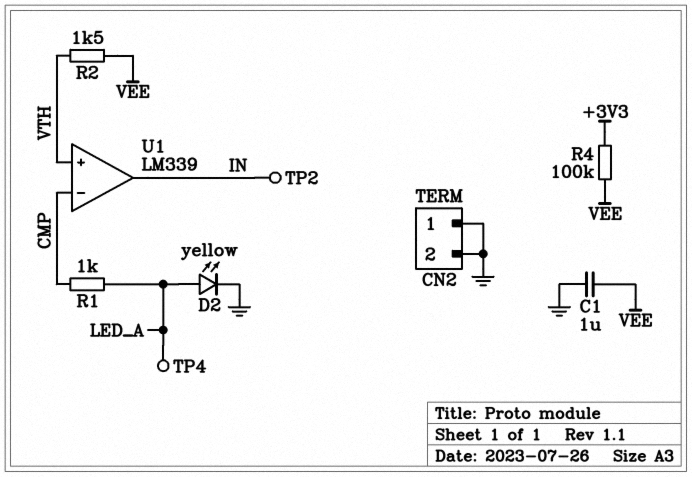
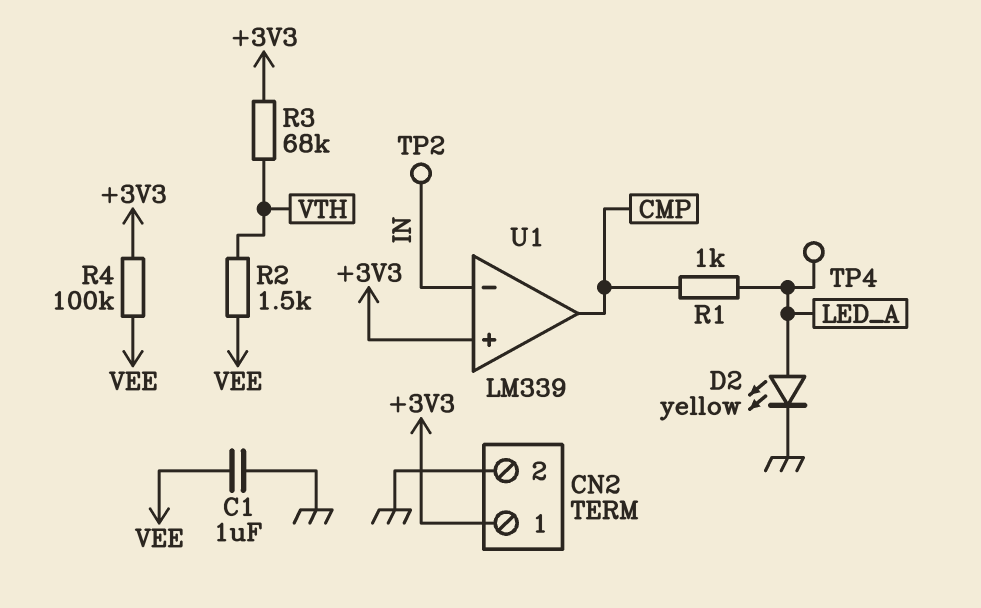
CN2 pin 1: GND -> +3V3
R3: none -> 68k (+3V3, VTH)
U1 pin in+: VTH -> +3V3
U1 pin in-: CMP -> IN
U1 pin out: IN -> CMP

